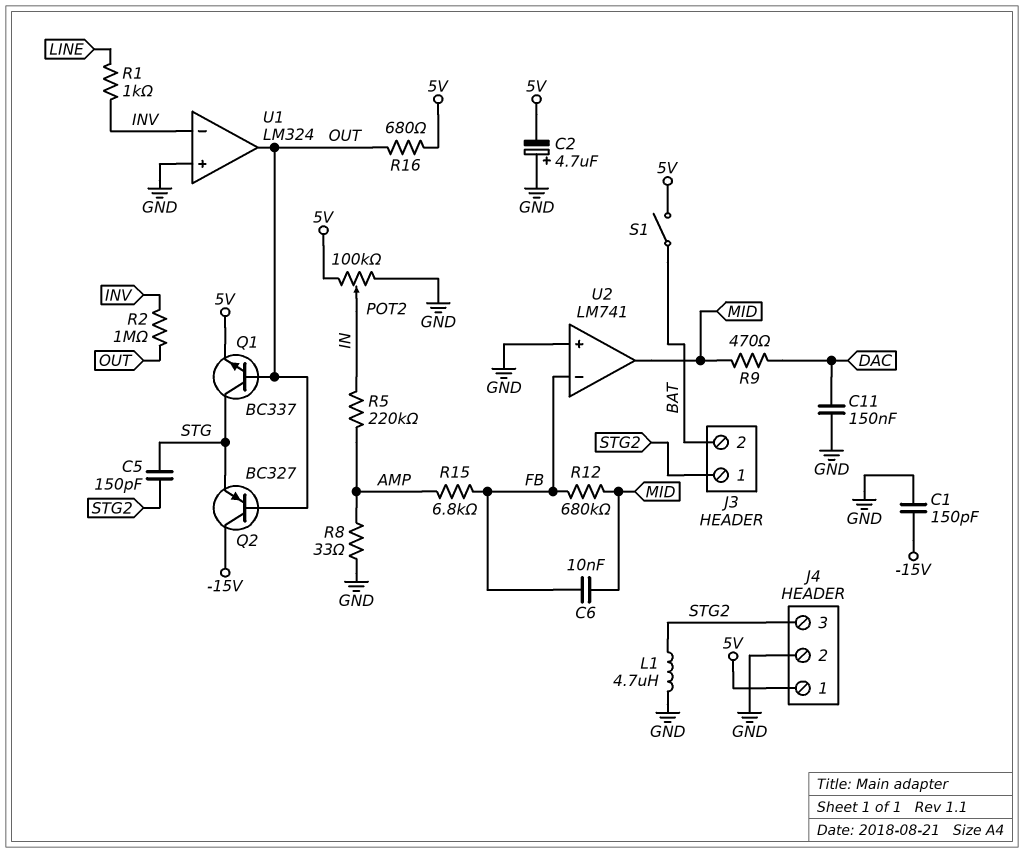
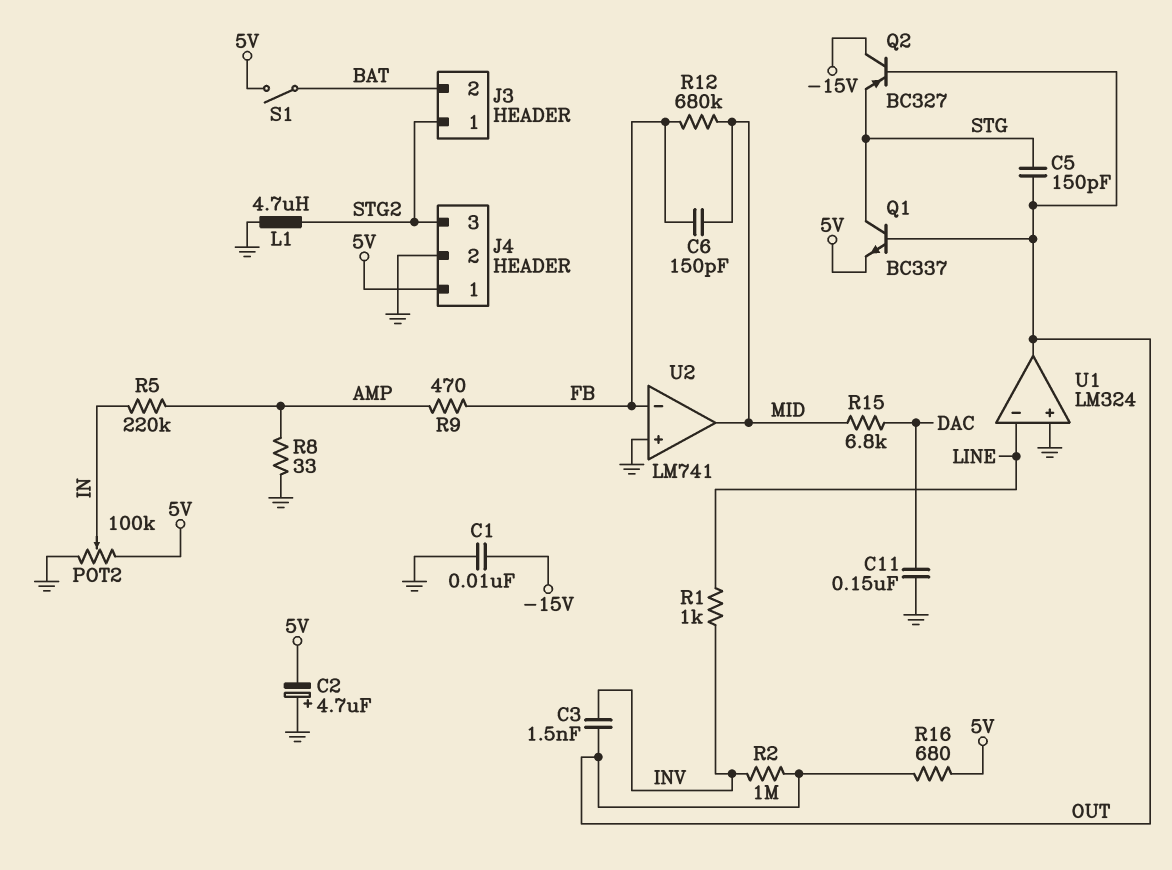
C1: 150pF (-15V, GND) -> 10nF (-15V, GND)
C3: none -> 1.5nF (INV, OUT)
C5: 150pF (STG, STG2) -> 150pF (OUT, STG)
C6: 10nF (FB, MID) -> 150pF (FB, MID)
R9: 470 (DAC, MID) -> 470 (AMP, FB)
R15: 6.8k (AMP, FB) -> 6.8k (DAC, MID)
U1 pin in-: INV -> LINE

